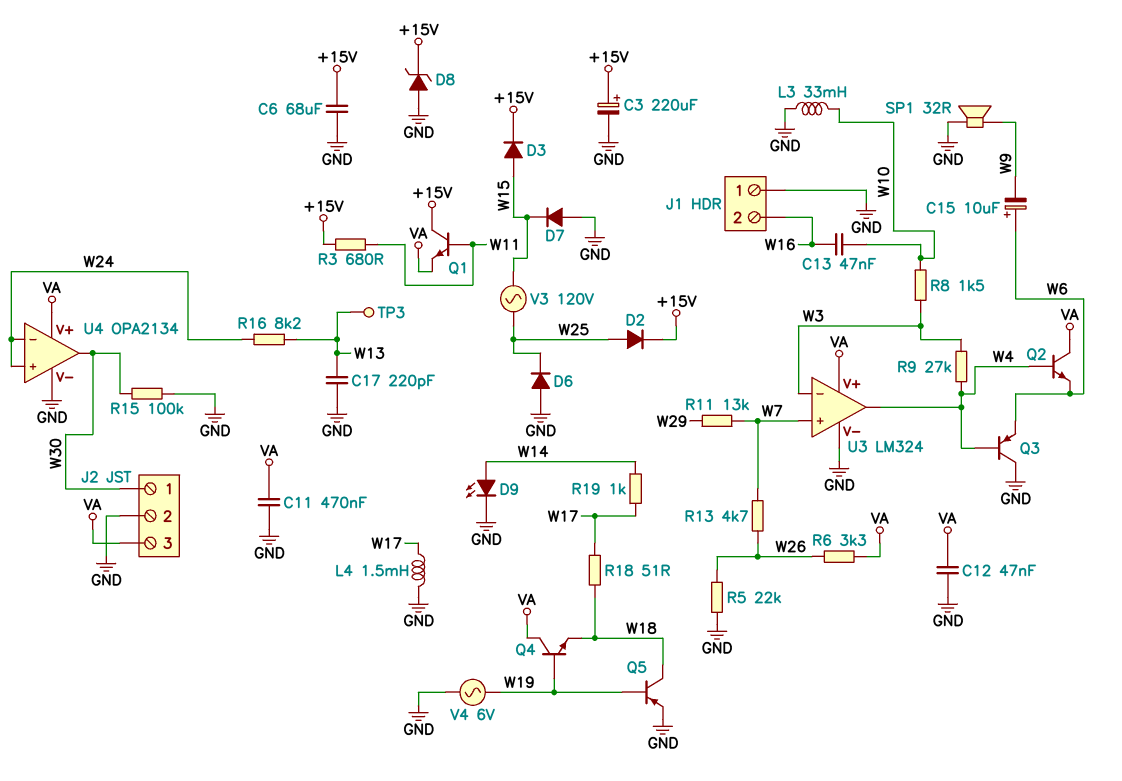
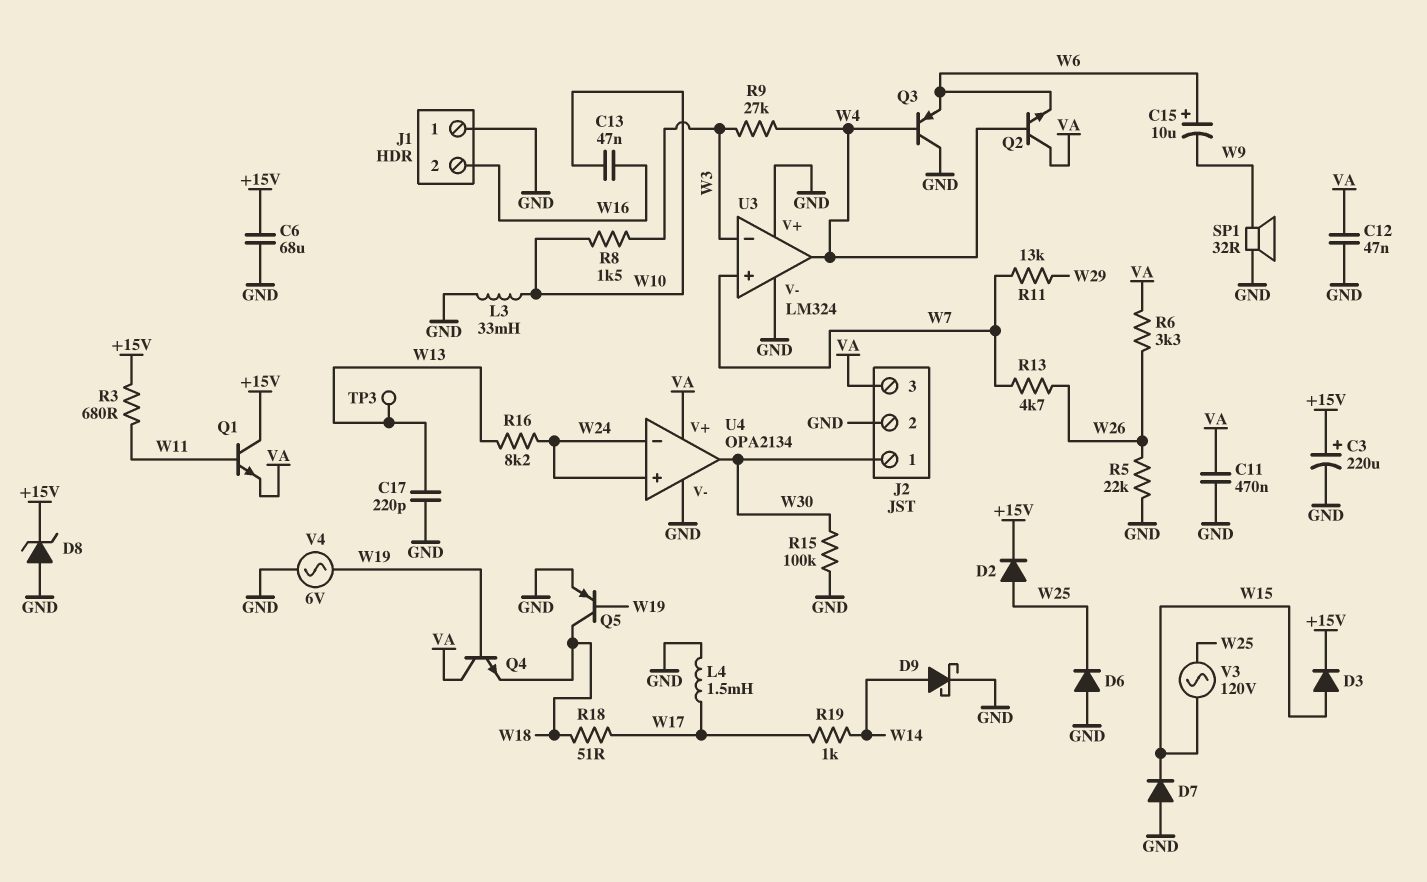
D9: LED (A W14, K GND) -> schottky (A W14, K GND)
U3 pin V+: VA -> GND

